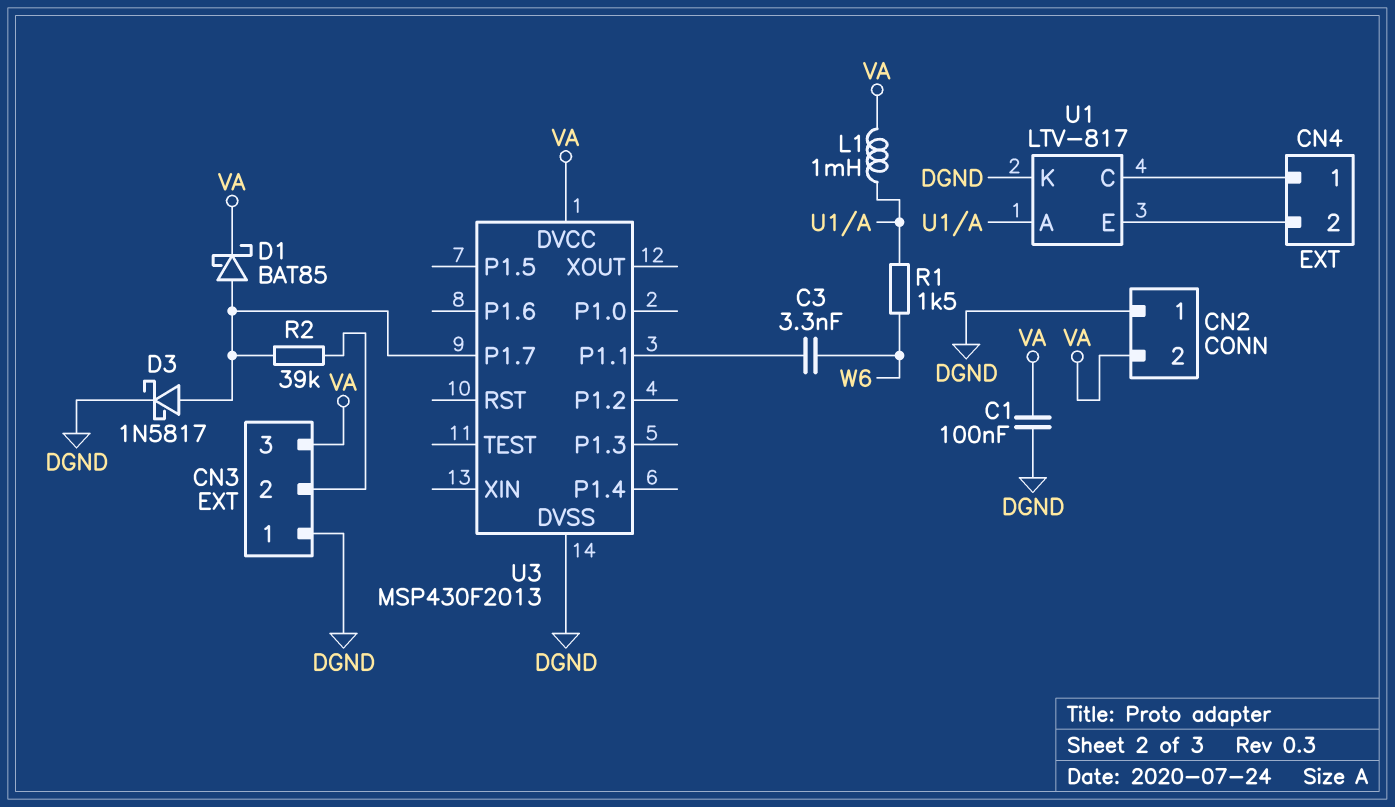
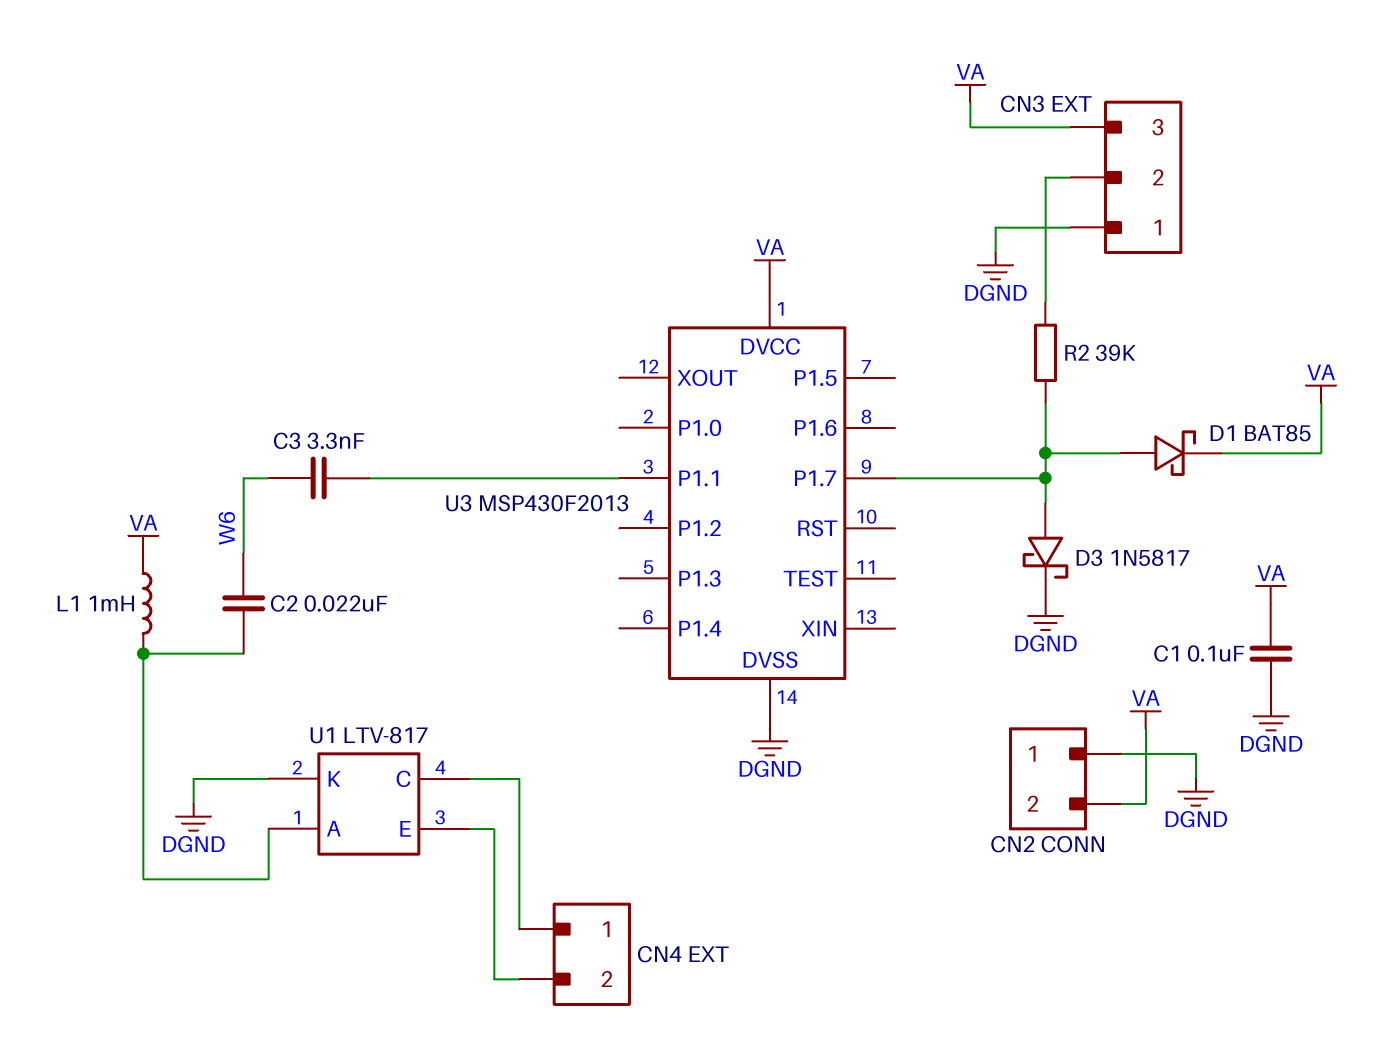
C2: none -> 22nF (U1/A, W6)
R1: 1.5k (U1/A, W6) -> none

